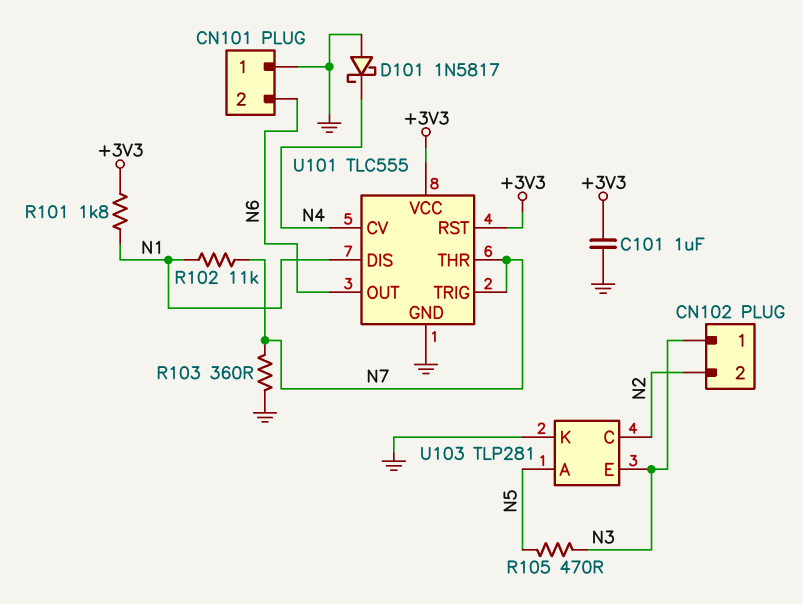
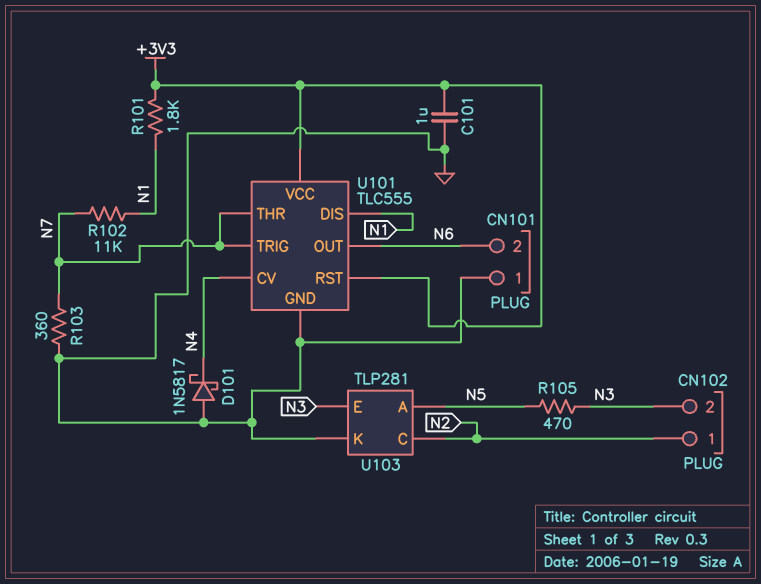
CN102 pin 1: N3 -> N2
CN102 pin 2: N2 -> N3

